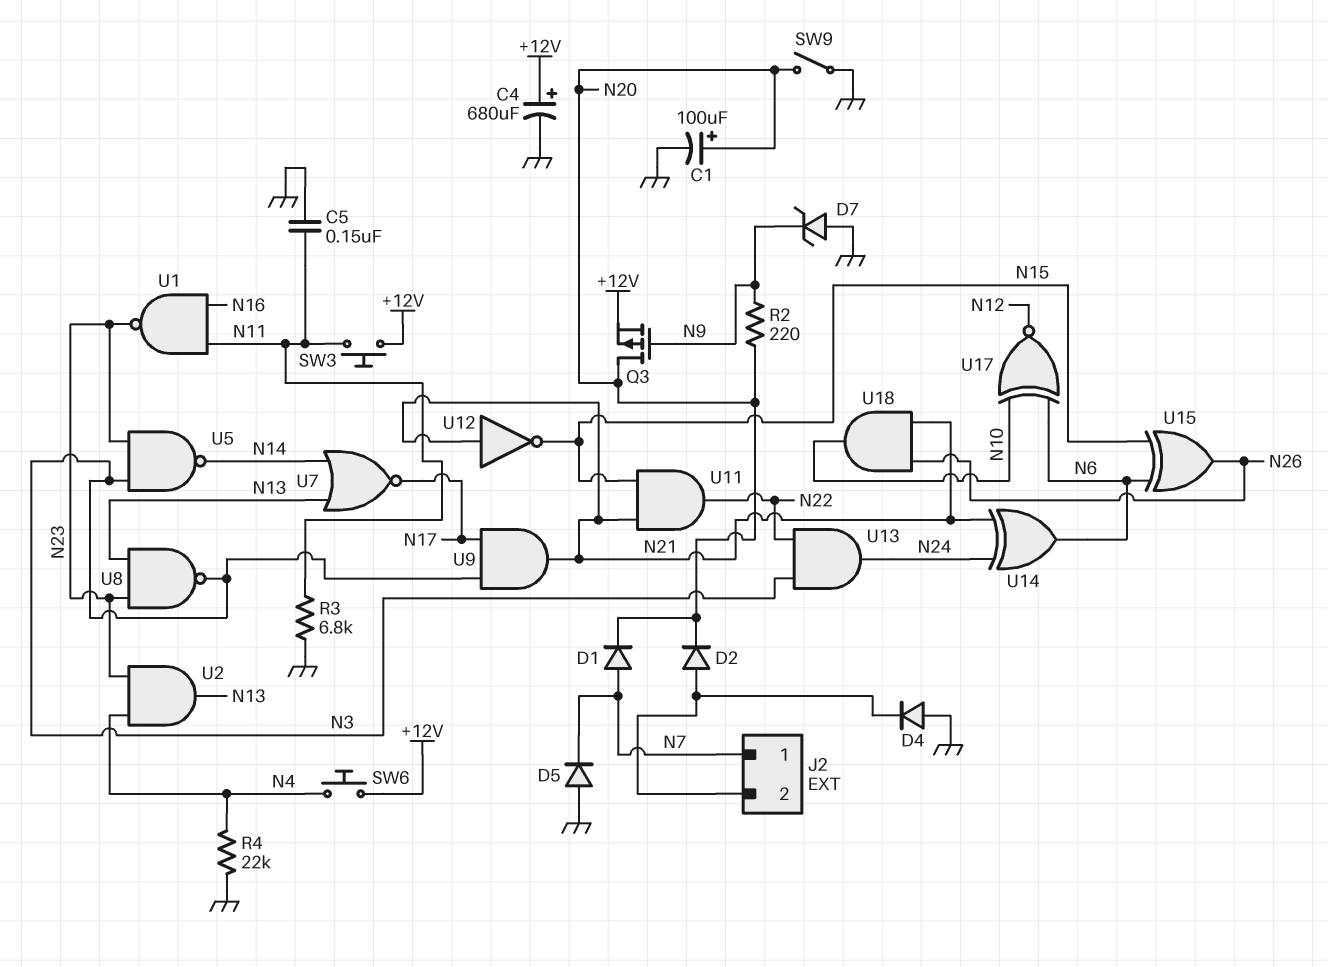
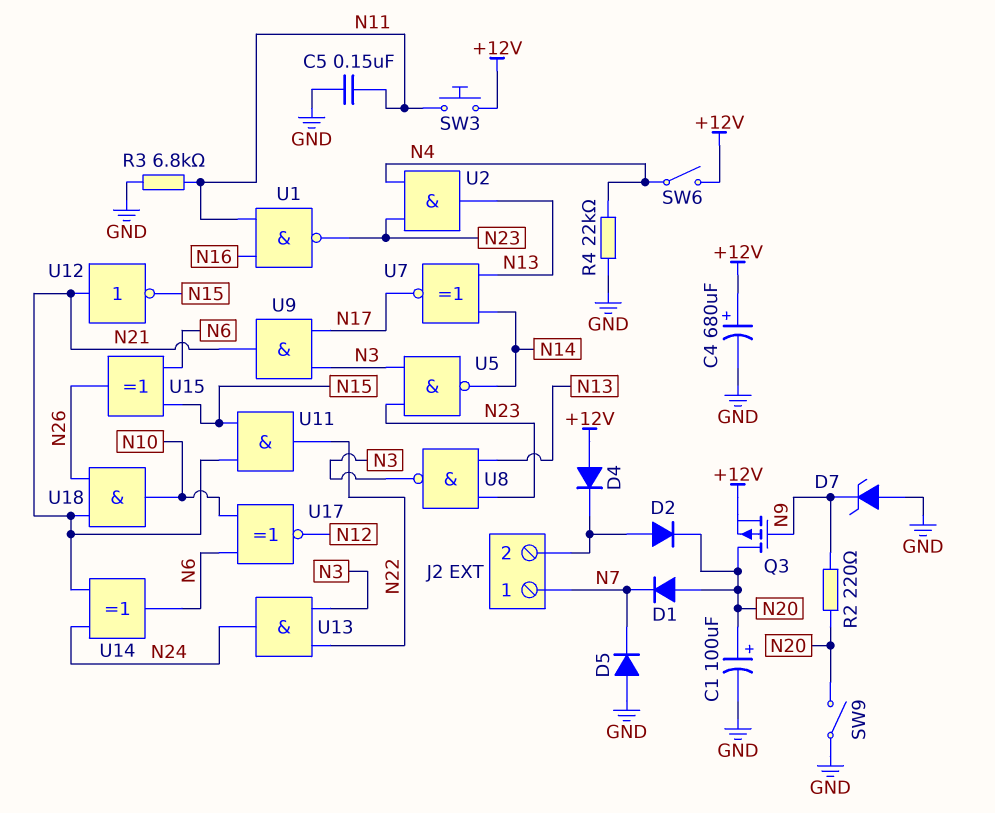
D1: diode (A N7, K N20) -> diode (A N20, K N7)
D4: diode (A GND, K J2/2) -> diode (A +12V, K J2/2)
SW6: button (+12V, N4) -> switch (+12V, N4)
U7: NOR (in N13, in N14, out N17) -> XNOR (in N13, in N14, out N17)

